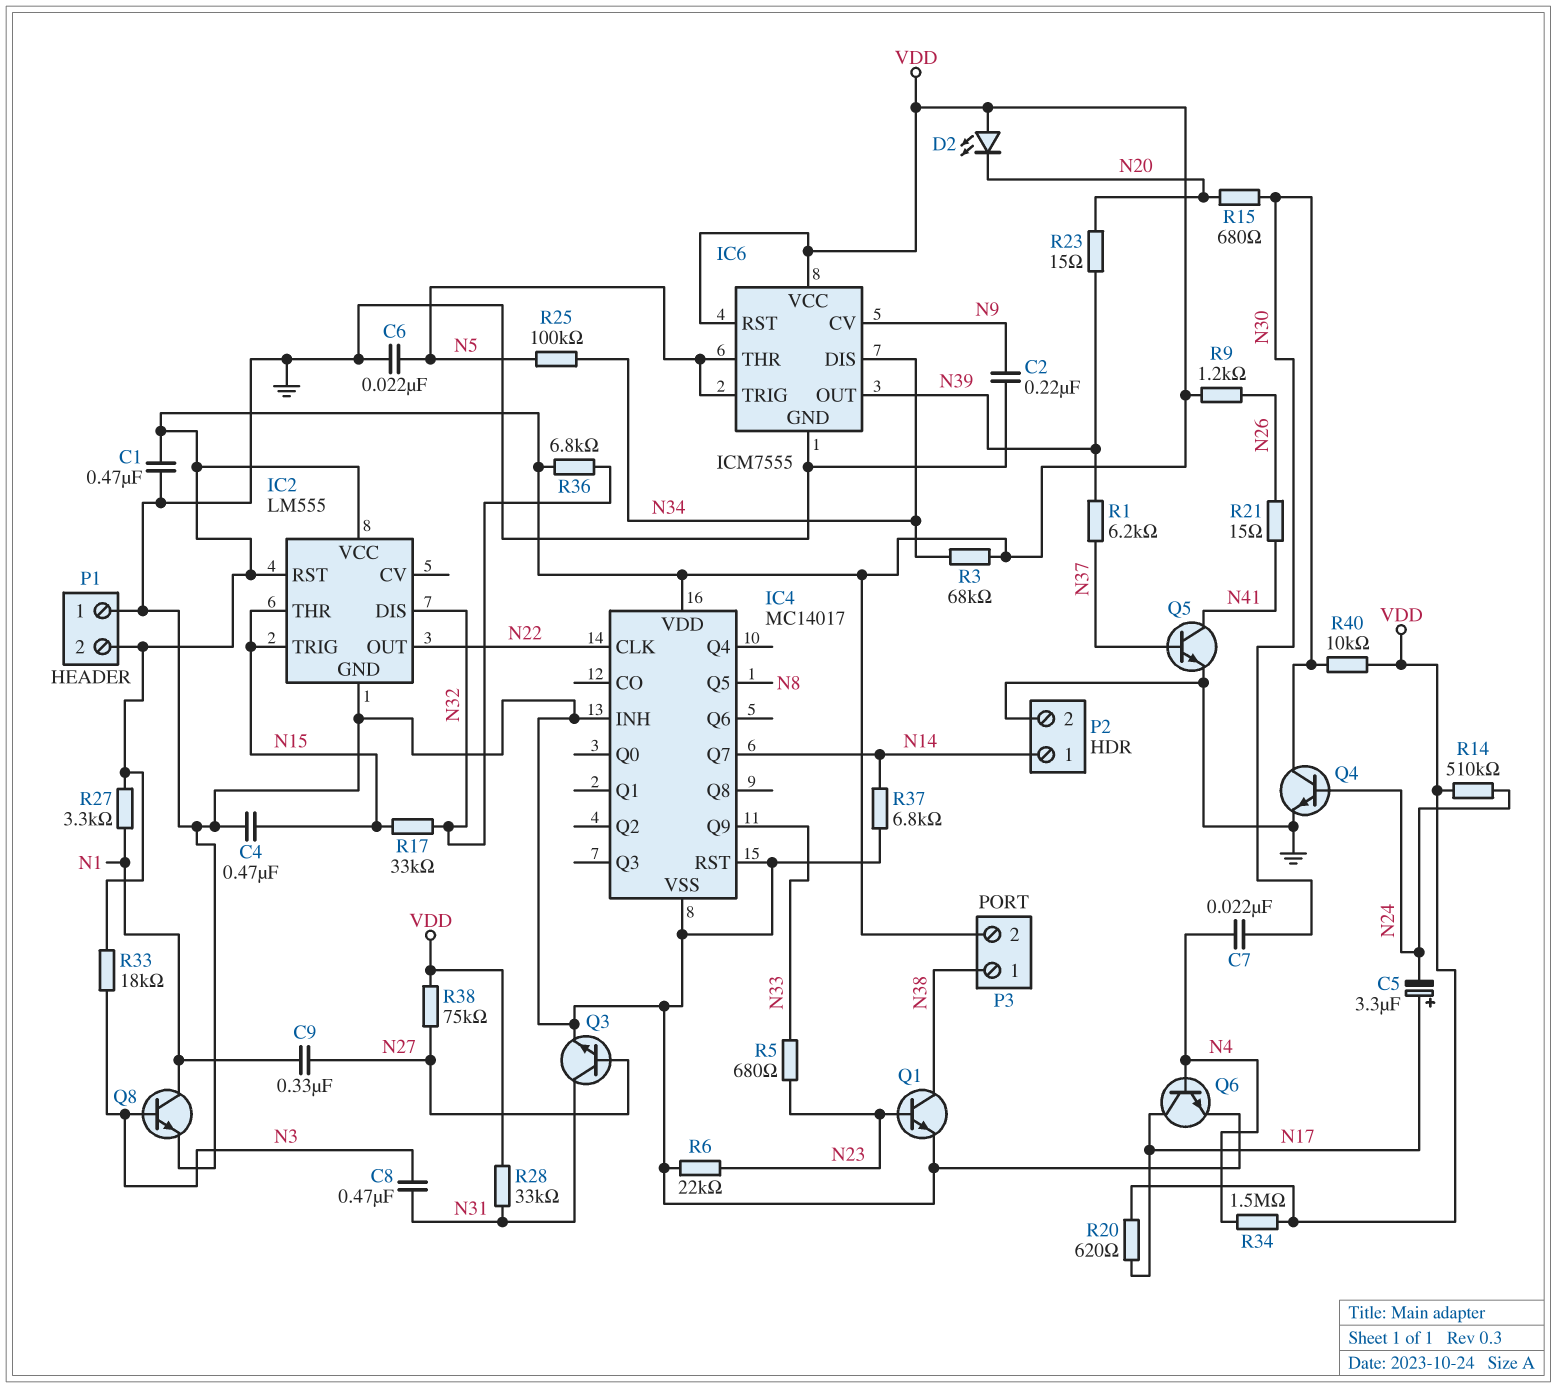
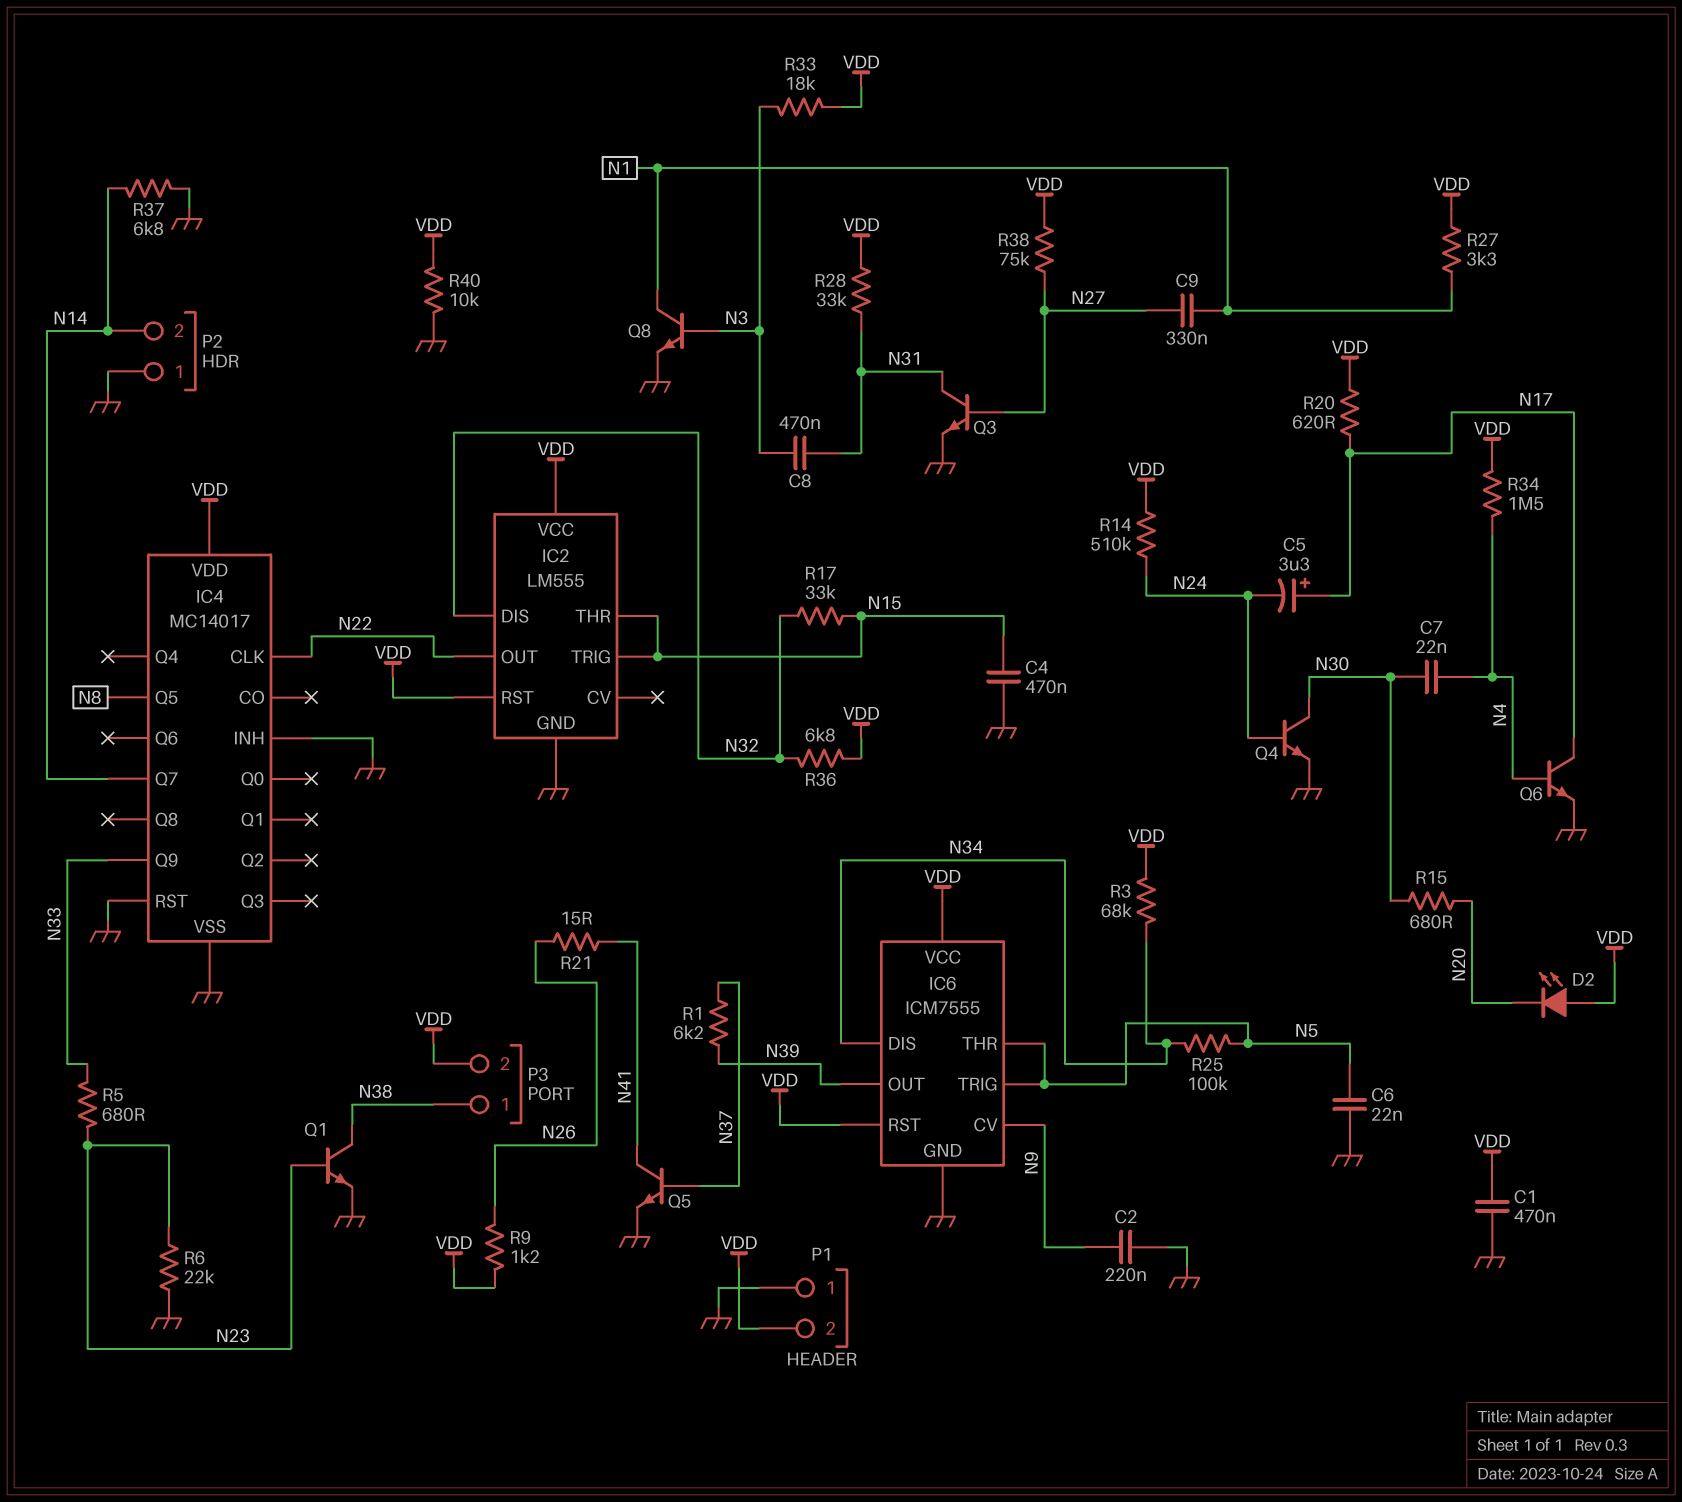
P2 pin 1: N14 -> GND
P2 pin 2: GND -> N14
R23: 15 (N20, N39) -> none
R40: 10k (N30, VDD) -> 10k (GND, VDD)

